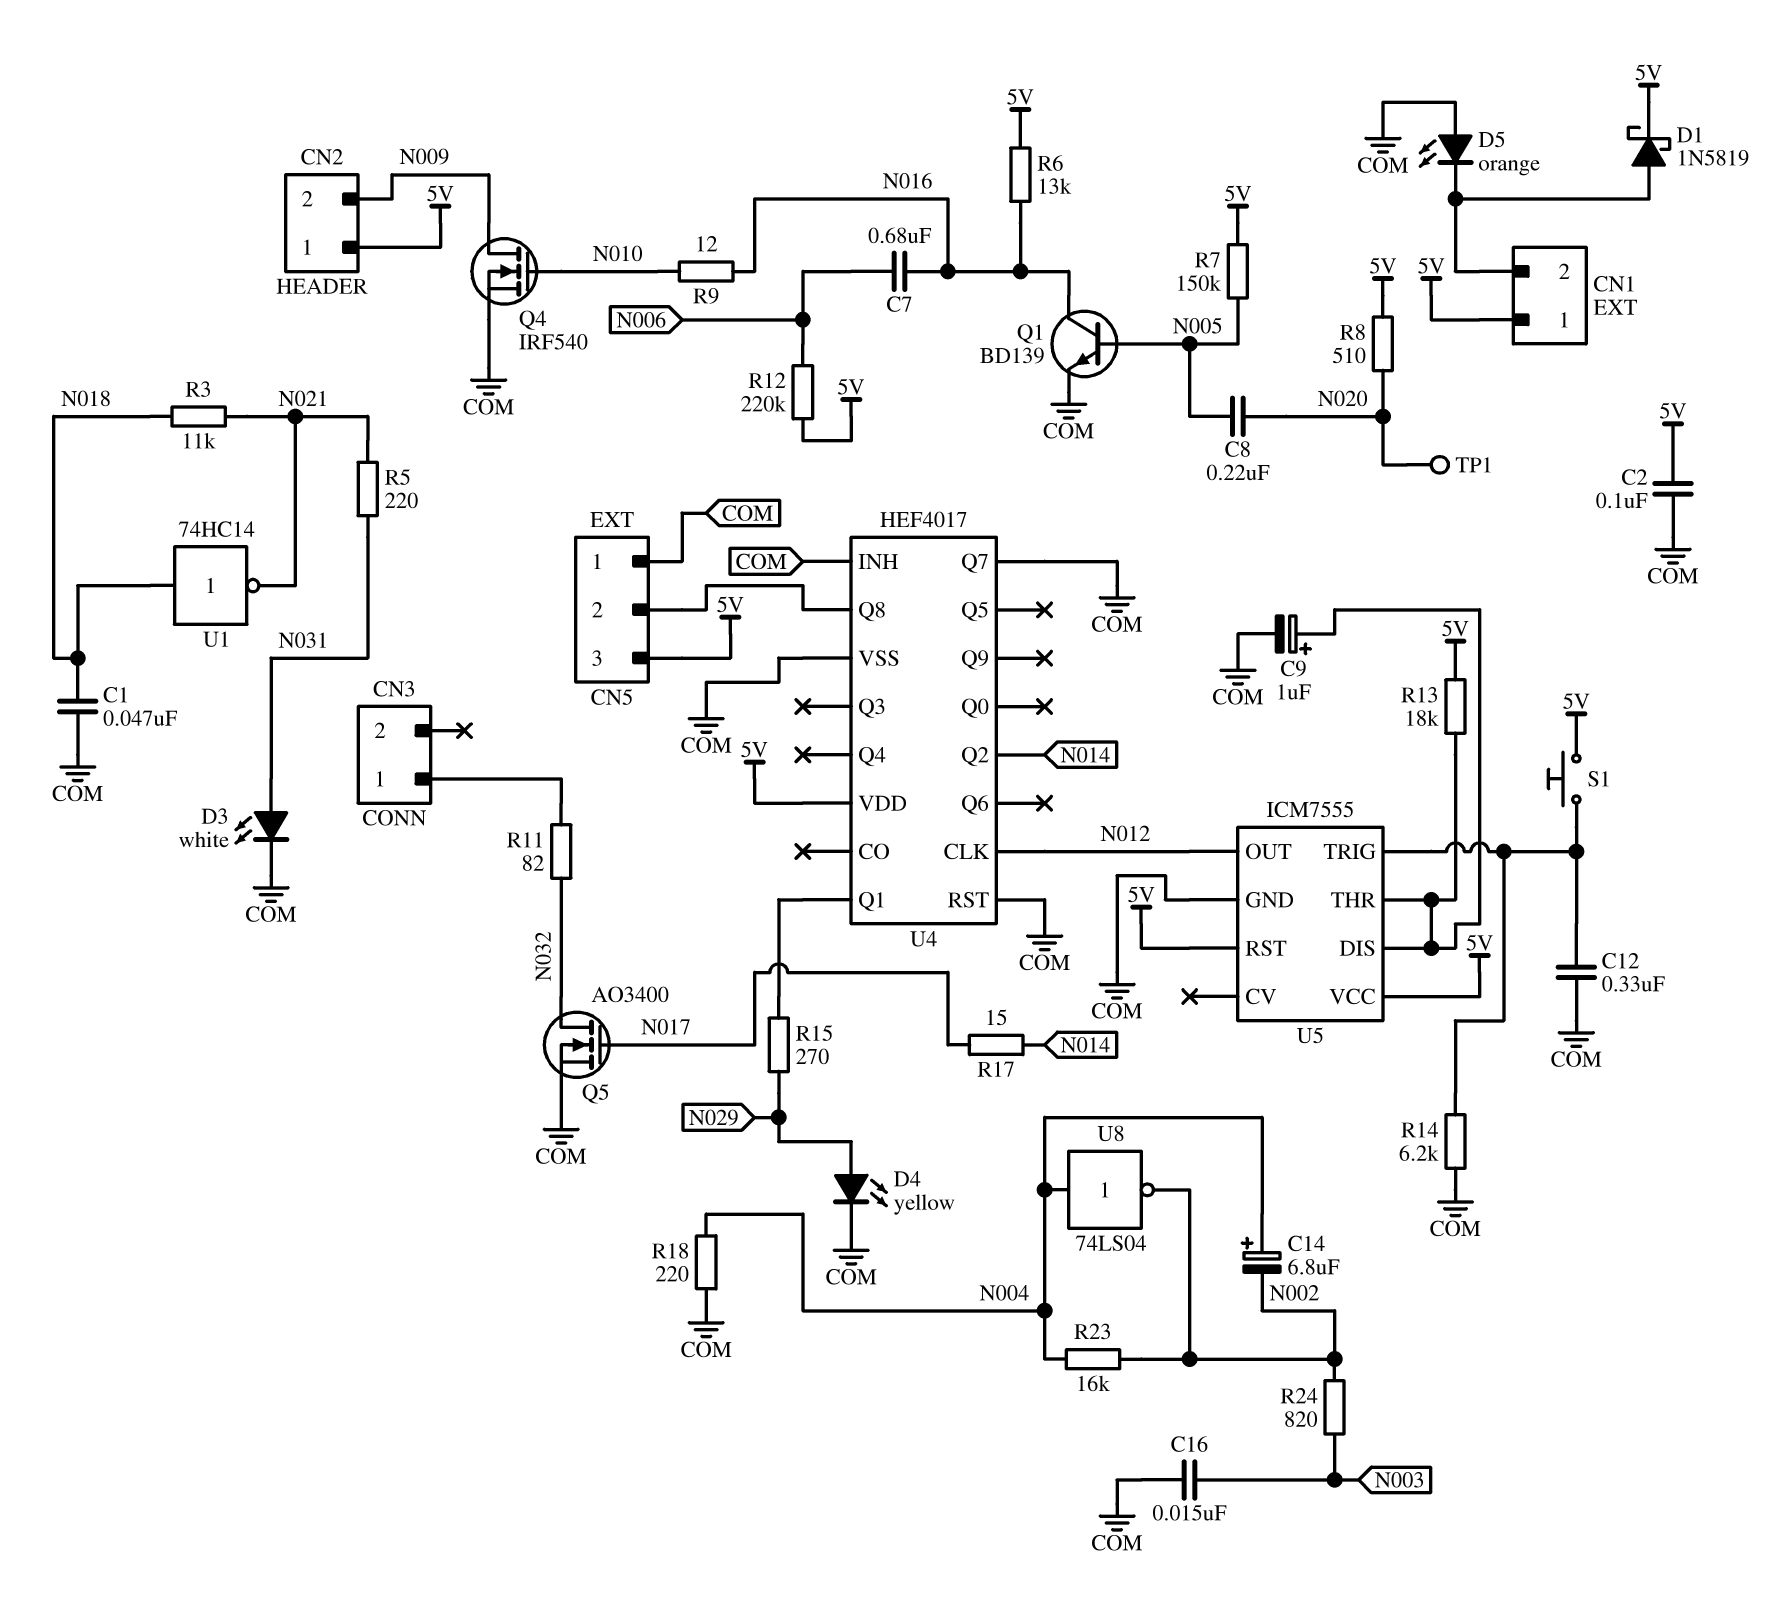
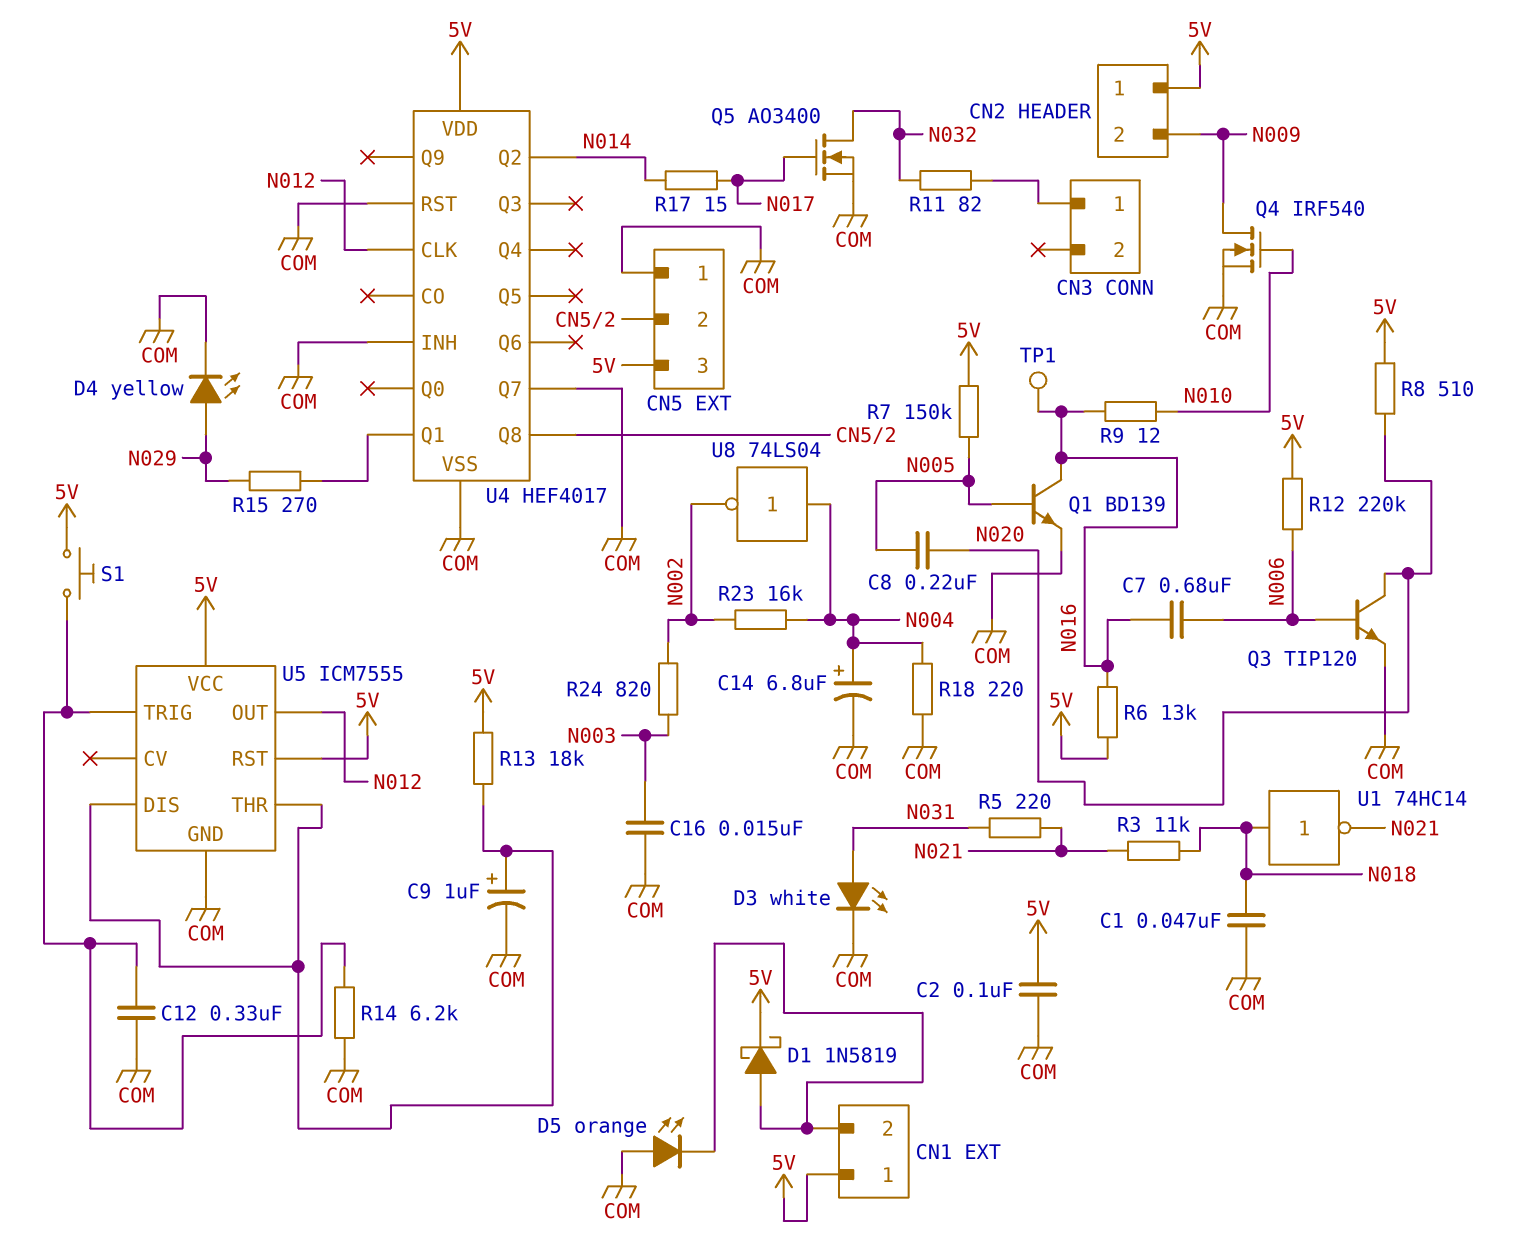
C14: 6.8uF (plus N004, minus N002) -> 6.8uF (plus N004, minus COM)
Q3: none -> NPN TIP120 (B N006, C N020, E COM)
TP1: test point (N020) -> test point (N016)

